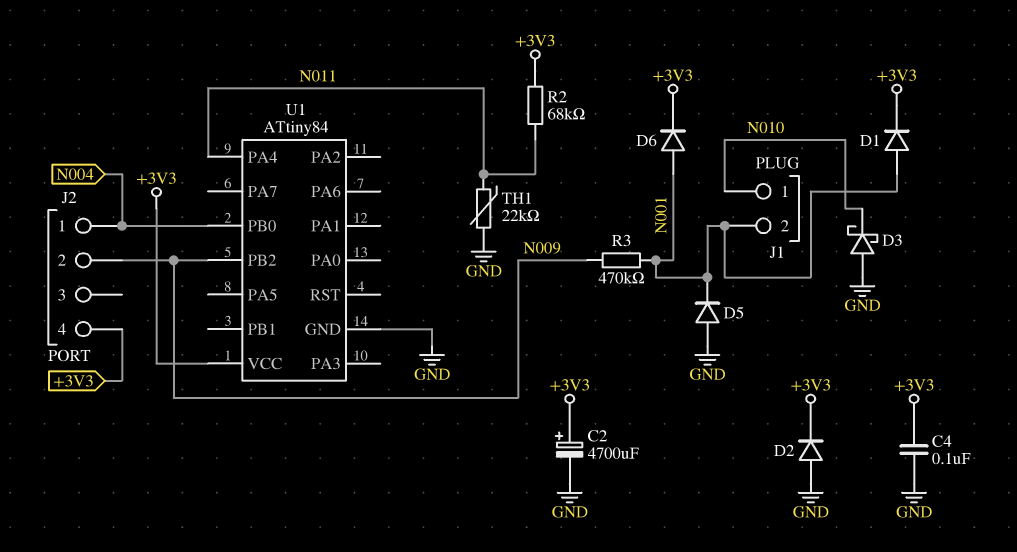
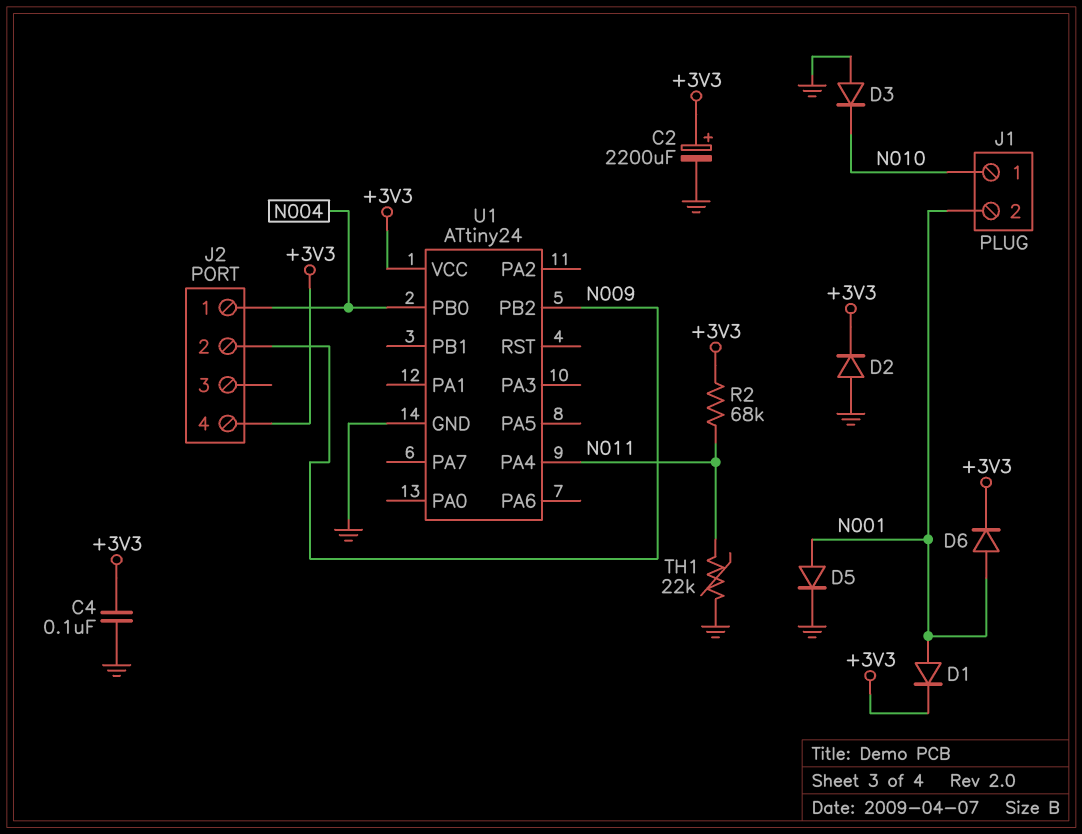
C2: 4700uF (plus +3V3, minus GND) -> 2200uF (plus +3V3, minus GND)
D3: schottky (A GND, K N010) -> diode (A GND, K N010)
D5: diode (A GND, K N001) -> diode (A N001, K GND)
R3: 470k (N001, N009) -> none
U1: ATtiny84 -> ATtiny24

